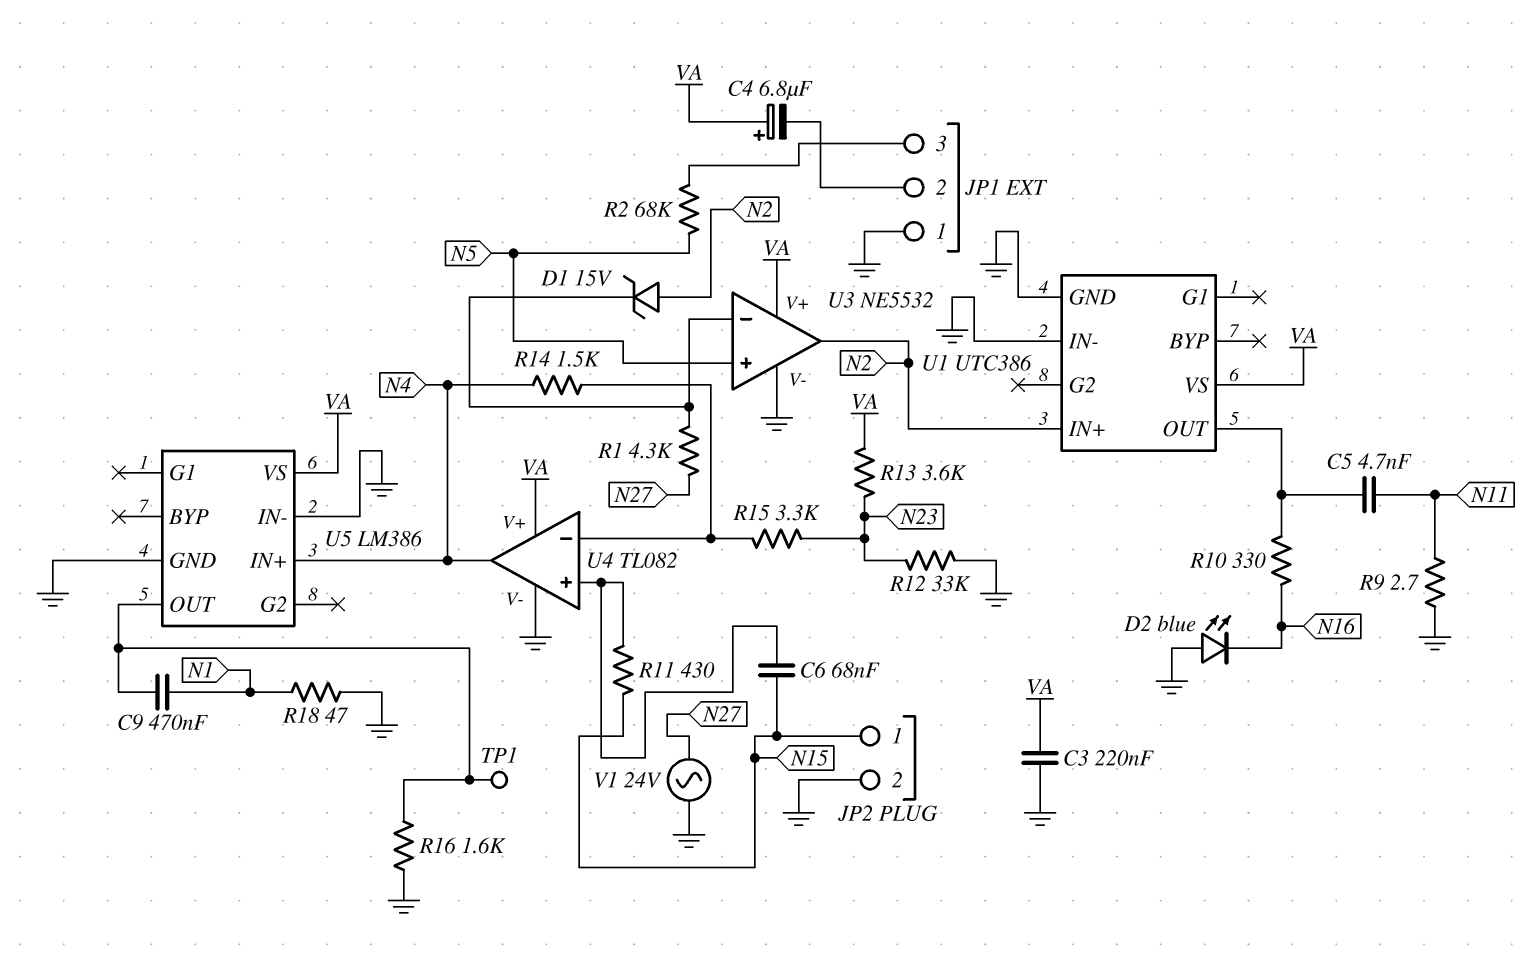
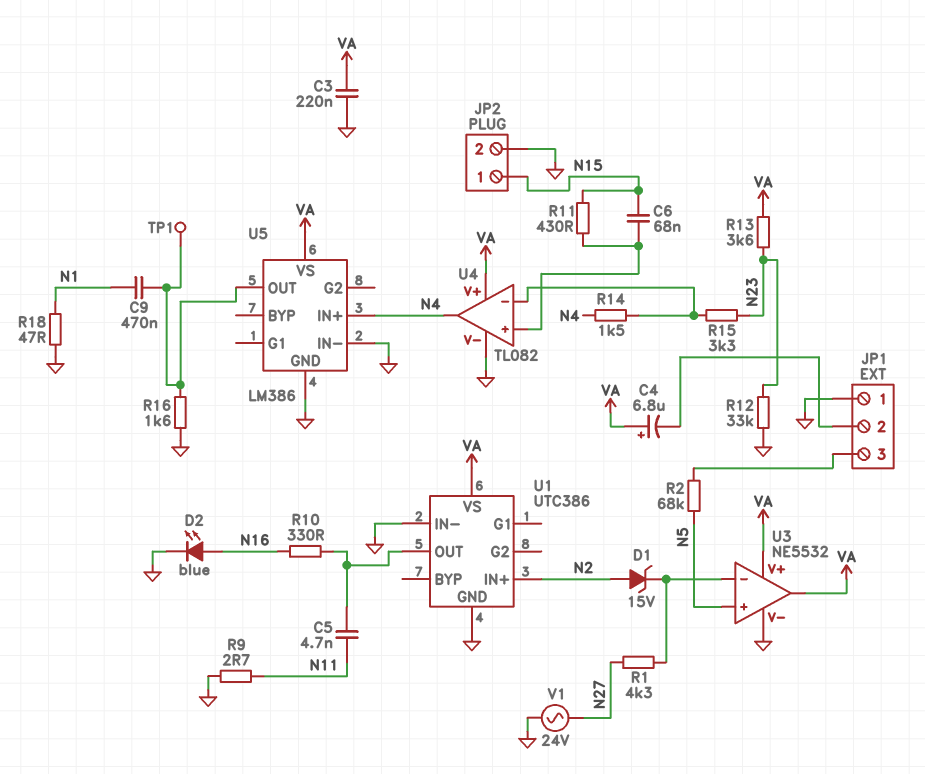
D2: LED blue (A GND, K N16) -> LED blue (A N16, K GND)
U3 pin out: N2 -> VA

